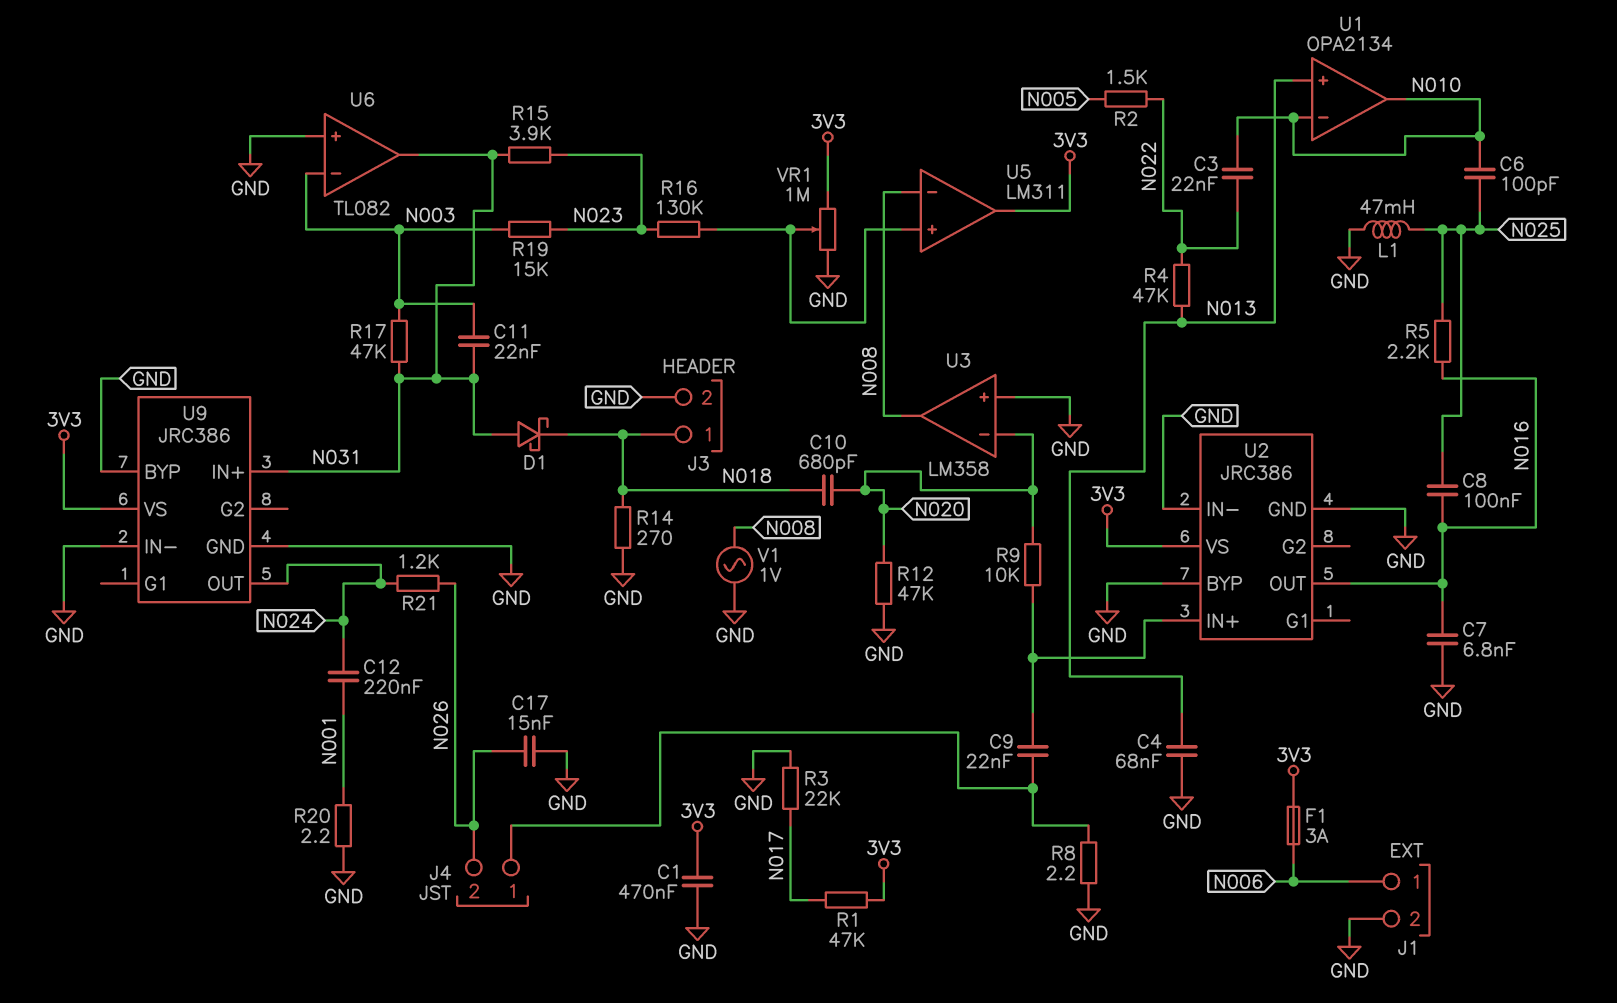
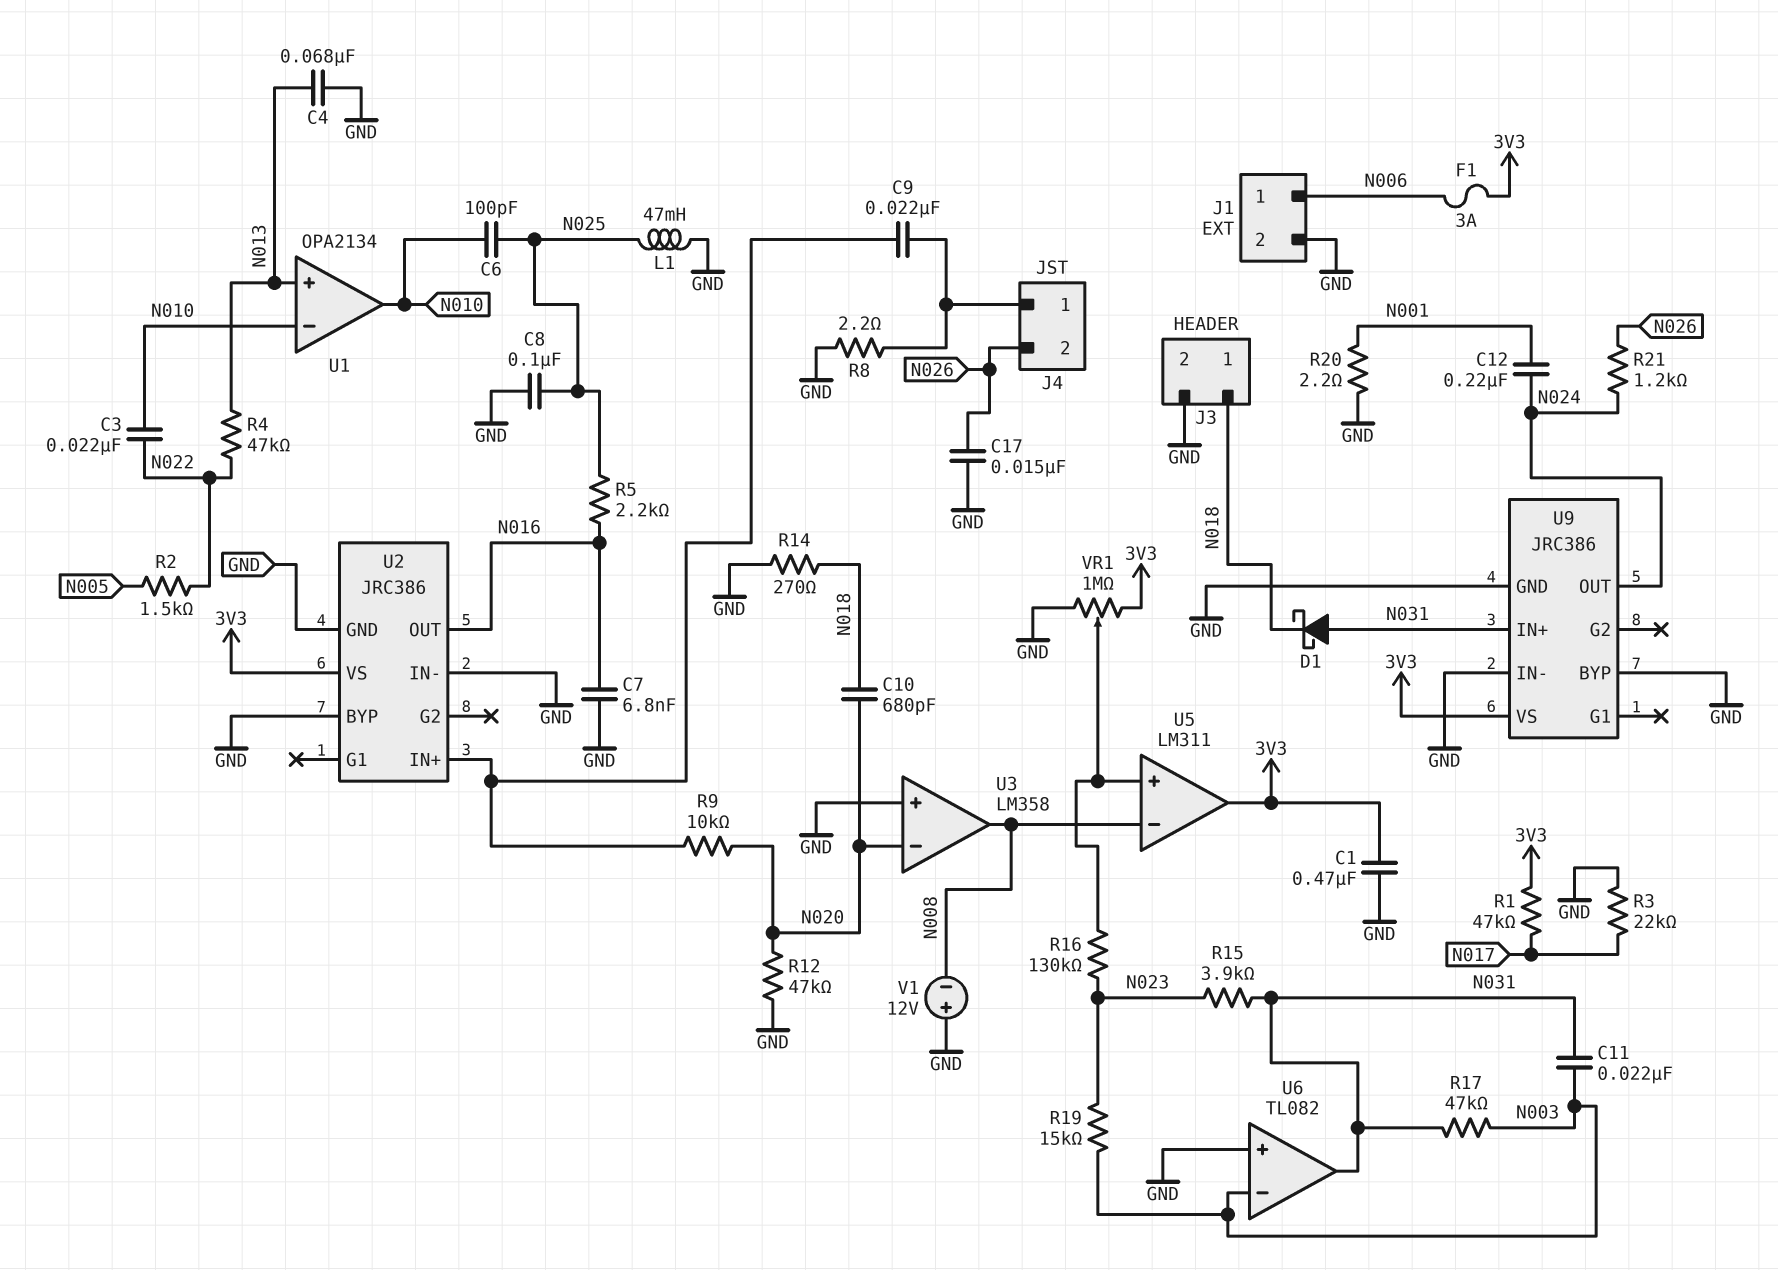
C8: 100nF (N016, N025) -> 100nF (GND, N025)
V1: AC 1V (GND, N008) -> 12V (plus GND, minus N008)

